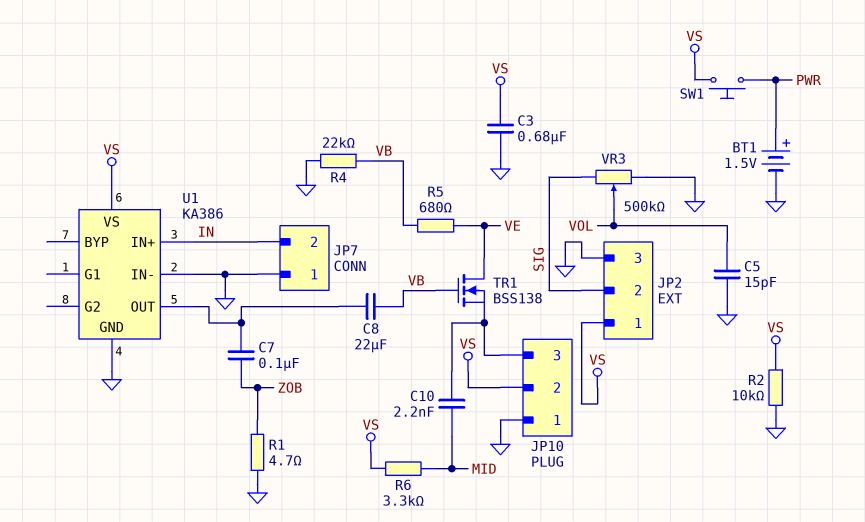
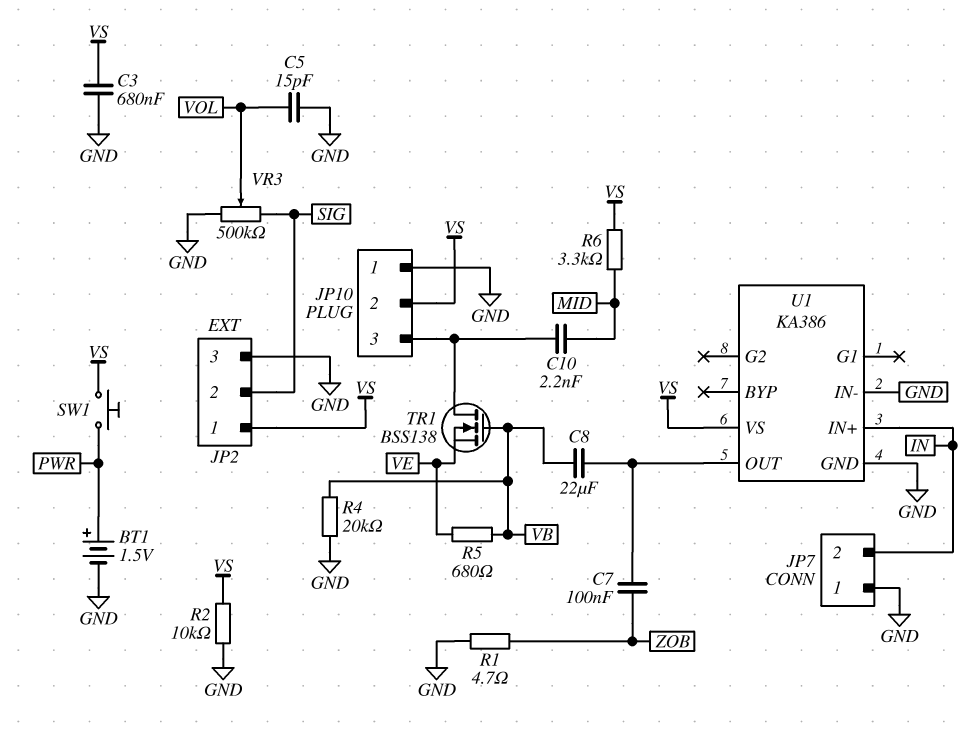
R4: 22k (GND, VB) -> 20k (GND, VB)
TR1: NMOS BSS138 (G VB, D VE, S JP10/3) -> NMOS BSS138 (G VB, D JP10/3, S VE)

